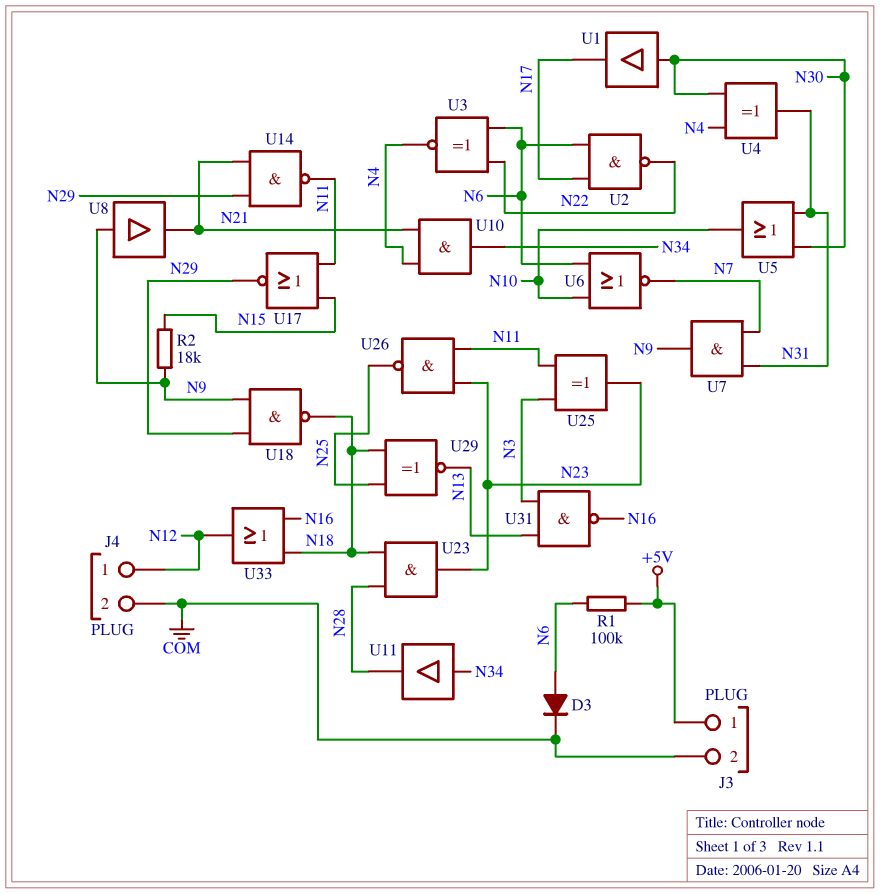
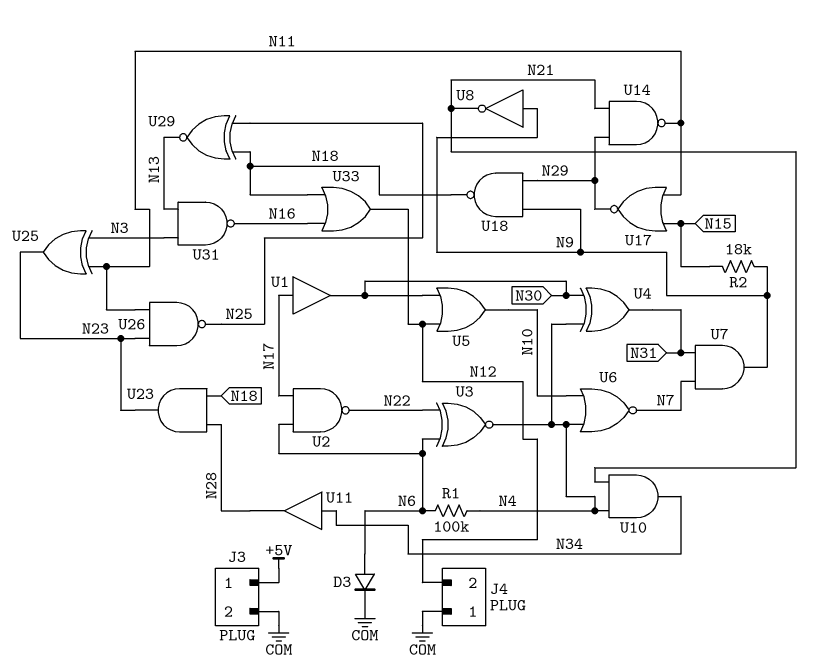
J4 pin 1: N12 -> COM
J4 pin 2: COM -> N12
R1: 100k (+5V, N6) -> 100k (N4, N6)
U1: buffer (in N30, out N17) -> buffer (in N17, out N30)
U5: OR (in N30, in N31, out N10) -> OR (in N12, in N30, out N10)
U6: NOR (in N6, in N10, out N7) -> NOR (in N4, in N10, out N7)
U8: buffer (in N9, out N21) -> NOT (in N9, out N21)

